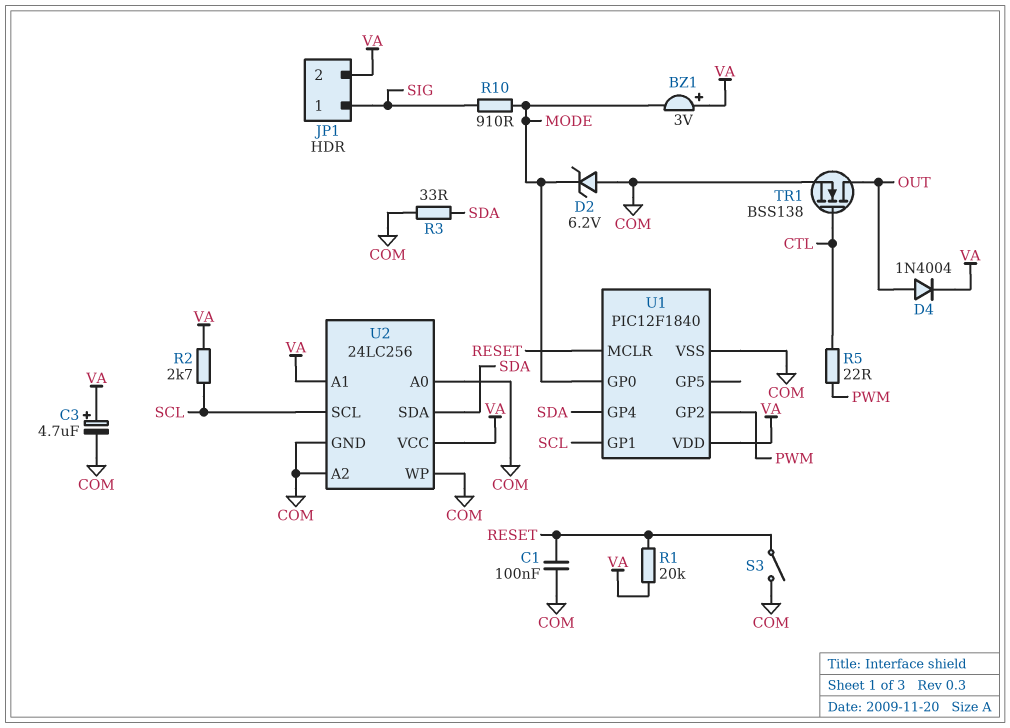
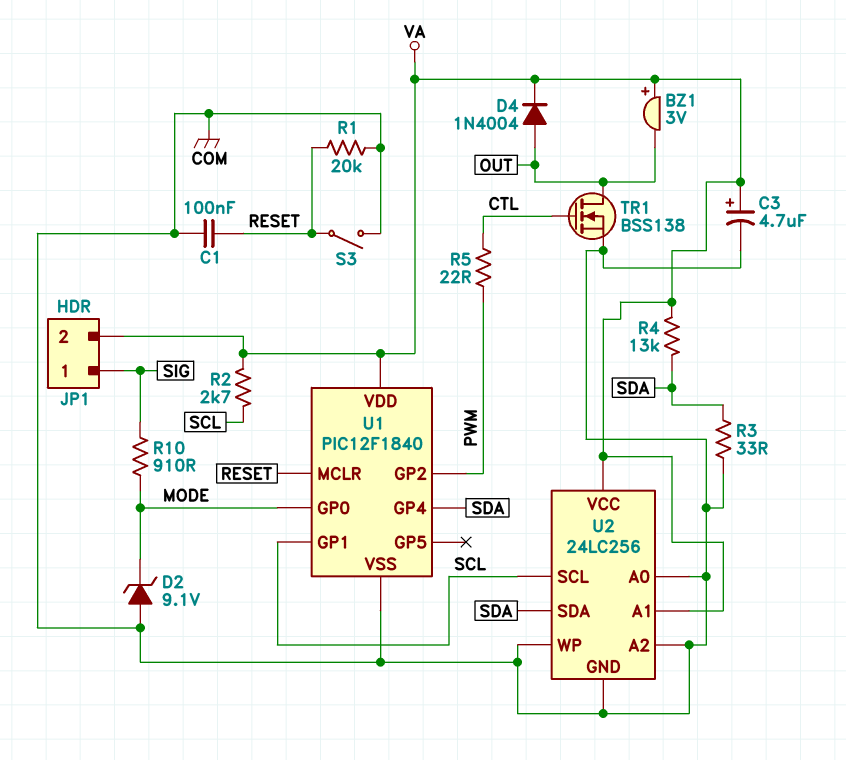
BZ1: buzzer 3V (plus VA, minus MODE) -> buzzer 3V (plus VA, minus OUT)
D2: zener 6.2V (A COM, K MODE) -> zener 9.1V (A COM, K MODE)
R1: 20k (RESET, VA) -> 20k (COM, RESET)
R4: none -> 13k (SDA, VA)

